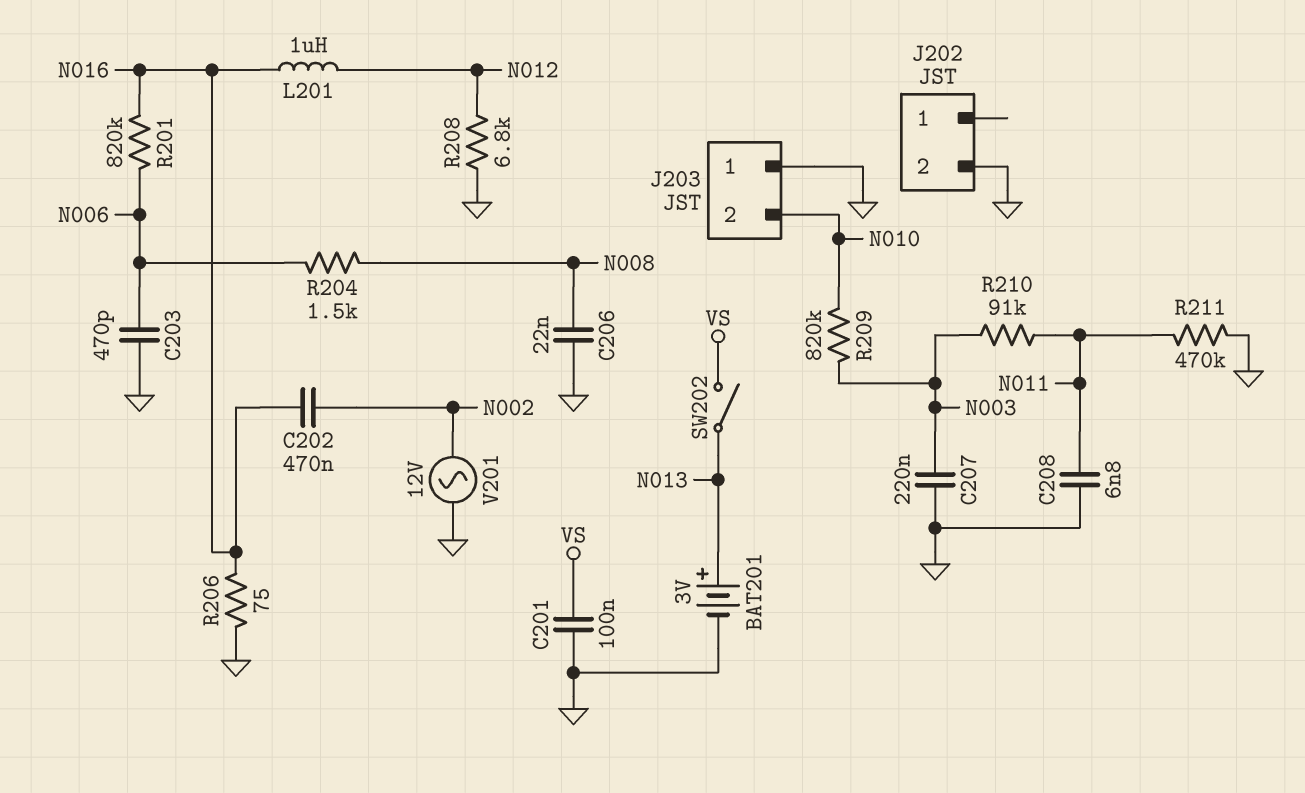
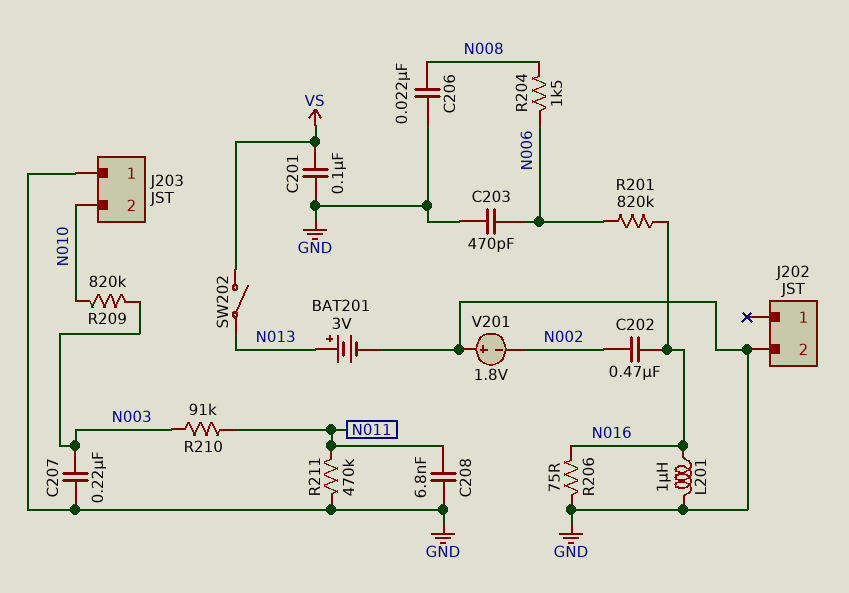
L201: 1uH (N012, N016) -> 1uH (GND, N016)
R208: 6.8k (GND, N012) -> none
V201: AC 12V (GND, N002) -> 1.8V (plus GND, minus N002)

